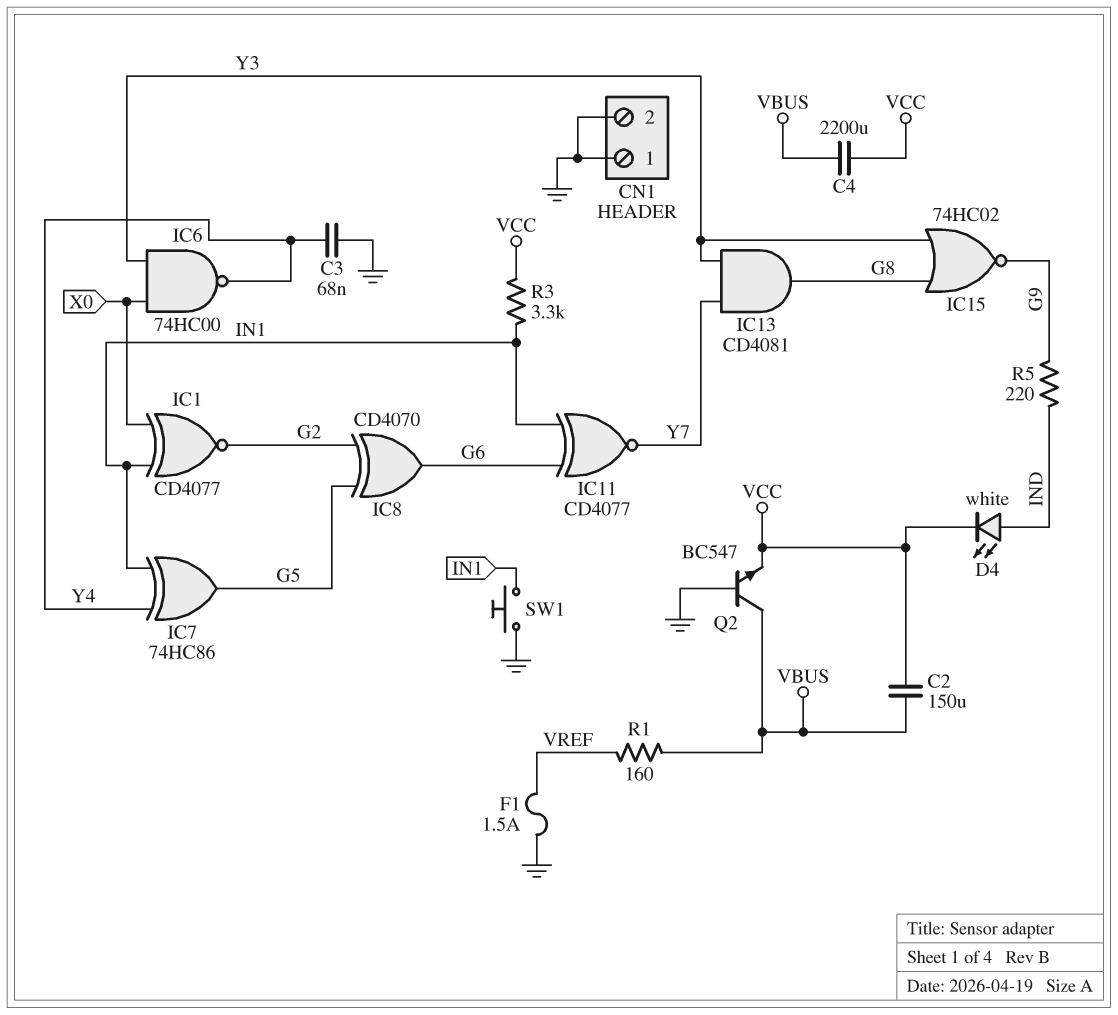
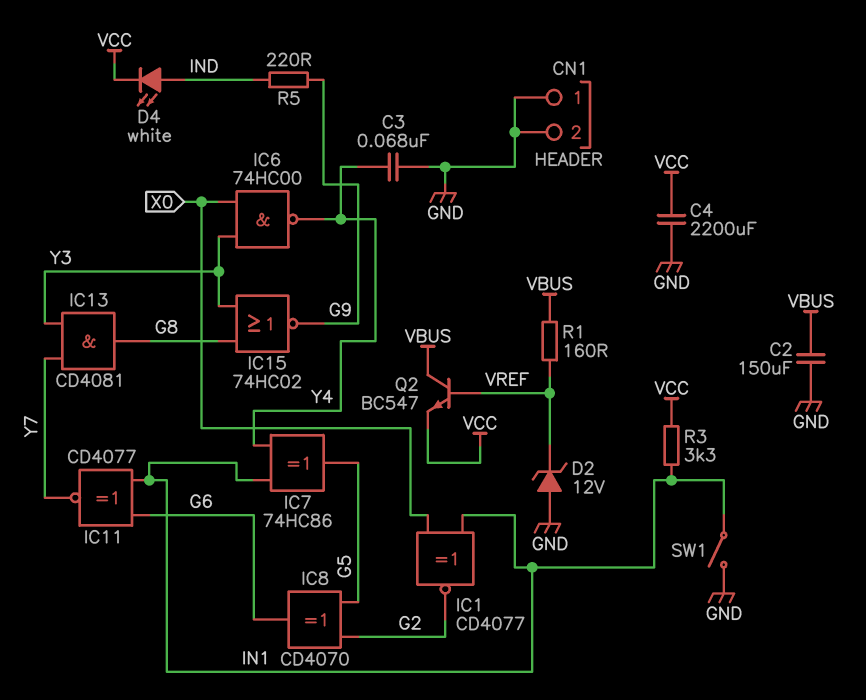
C2: 150uF (VBUS, VCC) -> 150uF (GND, VBUS)
C4: 2200uF (VBUS, VCC) -> 2200uF (GND, VCC)
D2: none -> zener 12V (A GND, K VREF)
F1: 1.5A (GND, VREF) -> none
Q2: NPN BC547 (B GND, C VBUS, E VCC) -> NPN BC547 (B VREF, C VBUS, E VCC)
SW1: button (GND, IN1) -> switch (GND, IN1)

